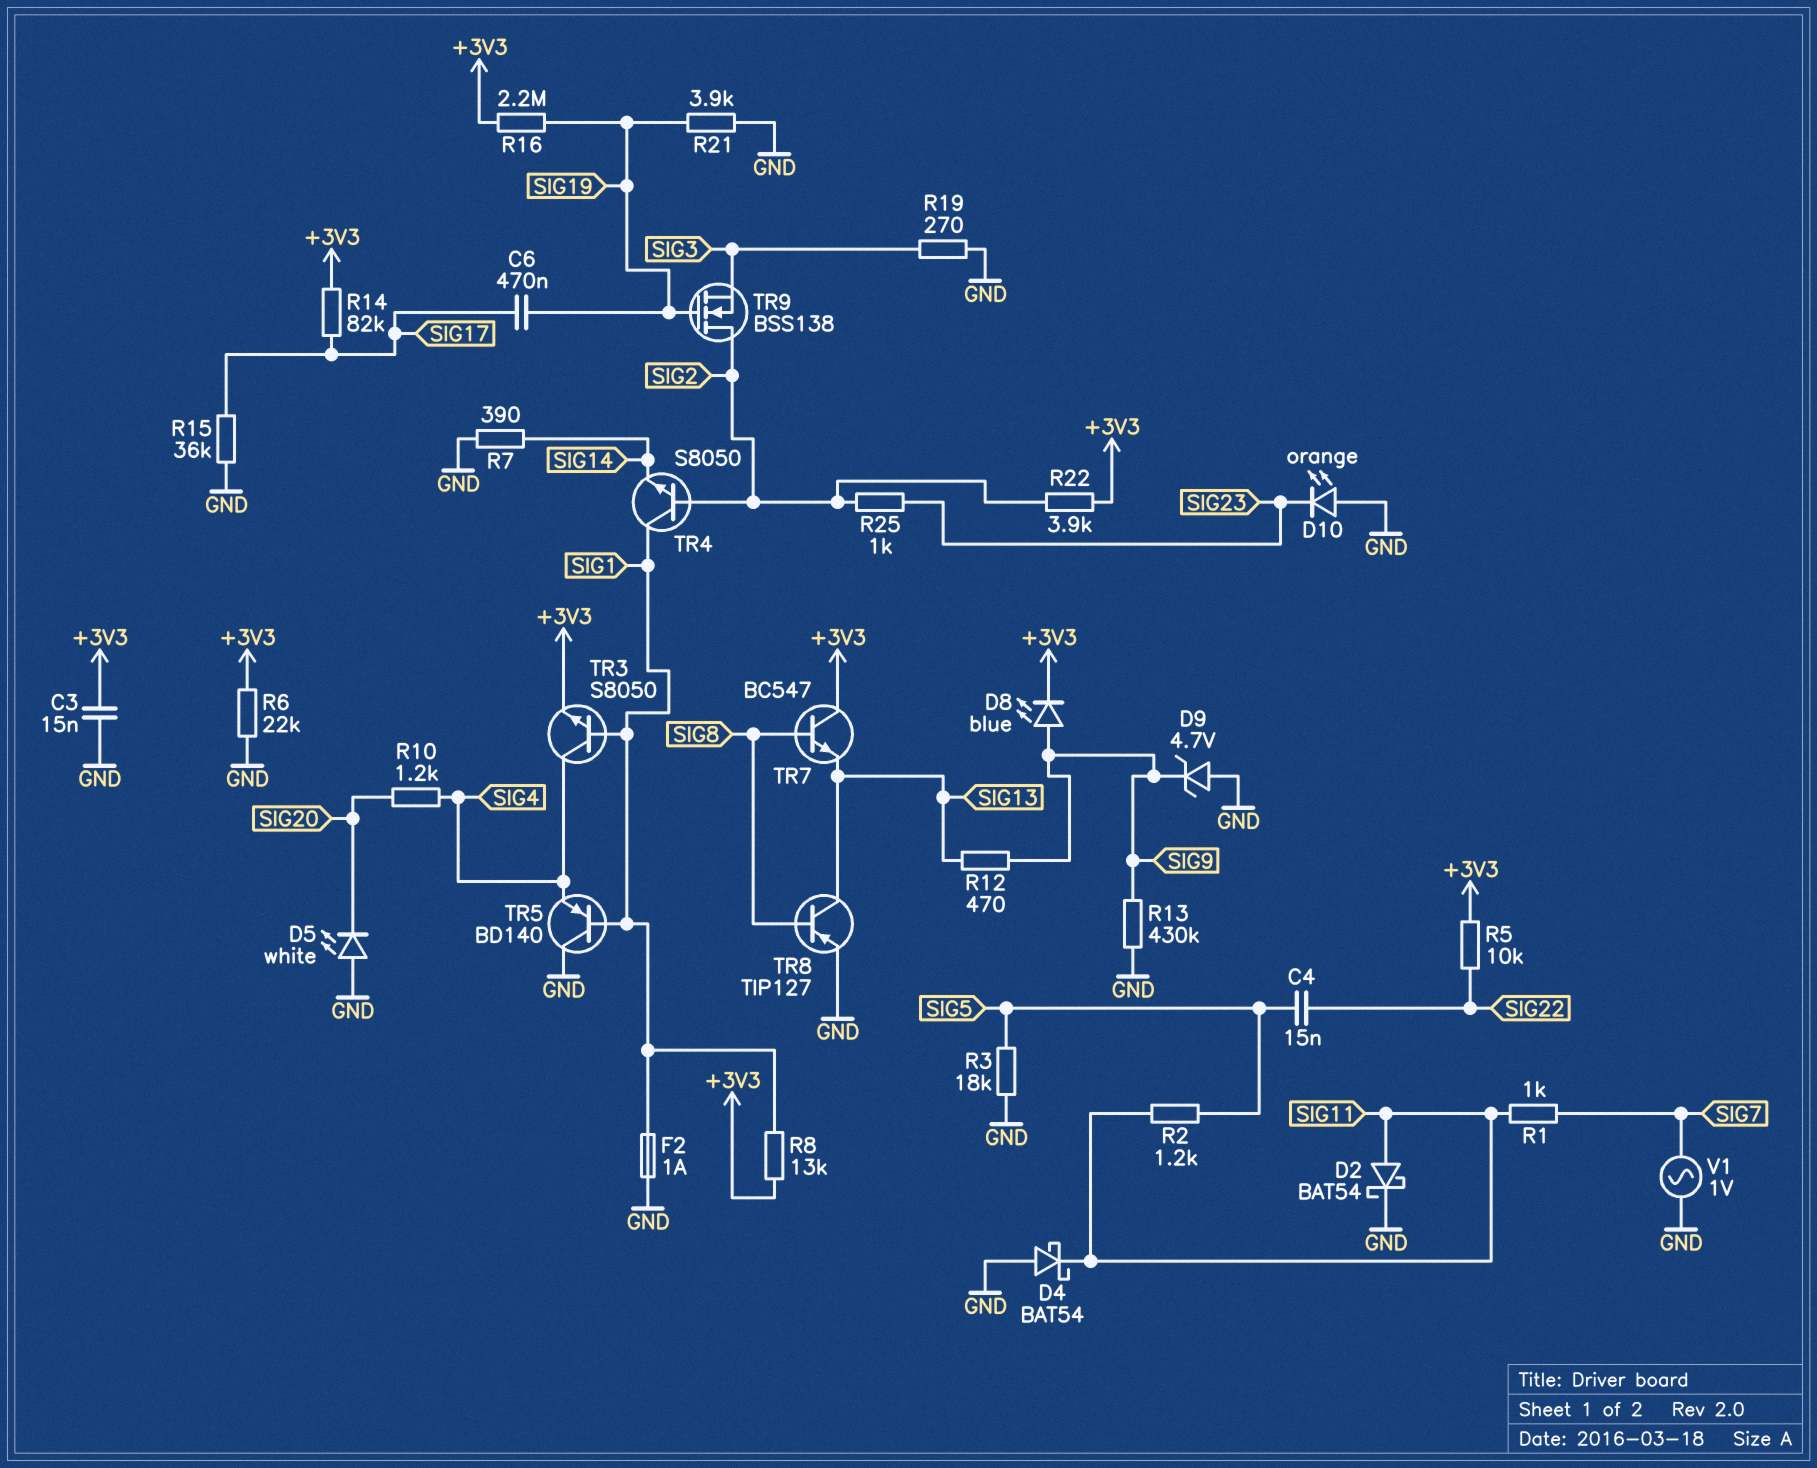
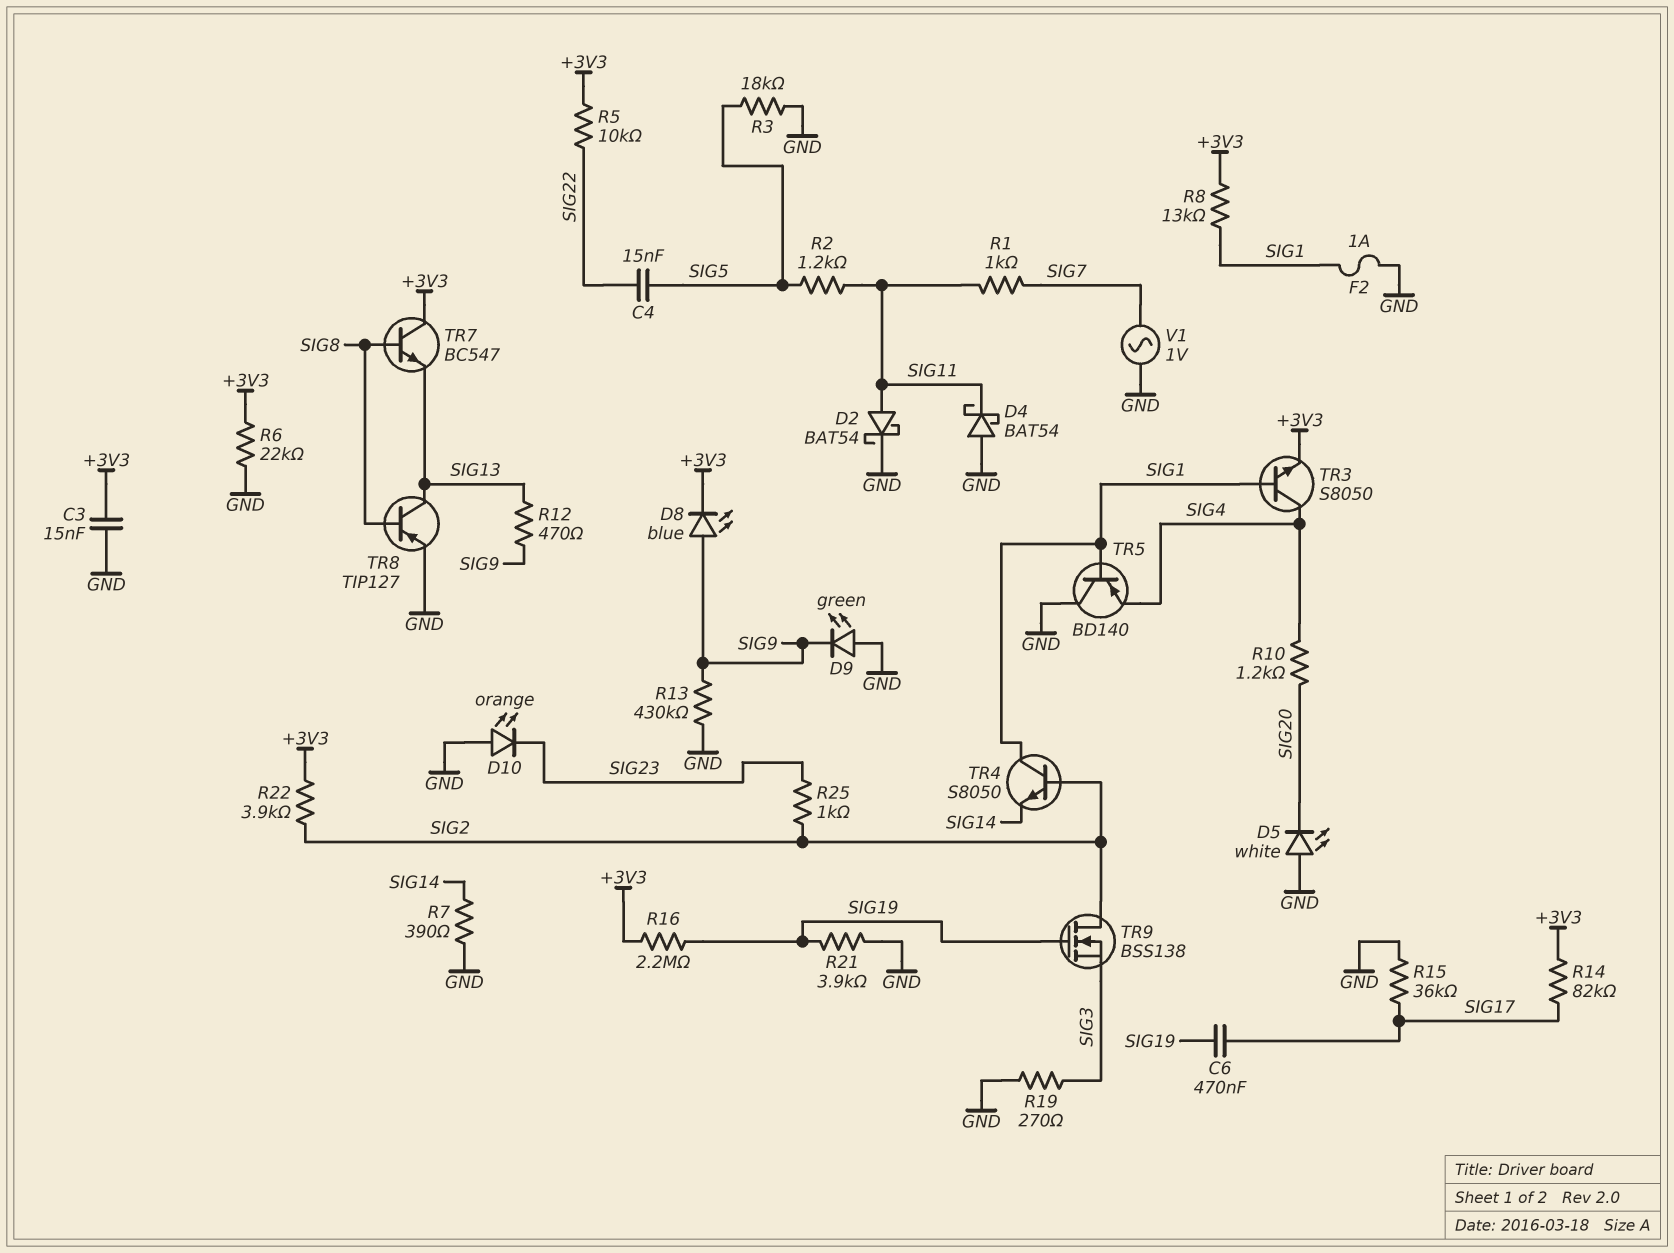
D9: zener 4.7V (A GND, K SIG9) -> LED green (A GND, K SIG9)

